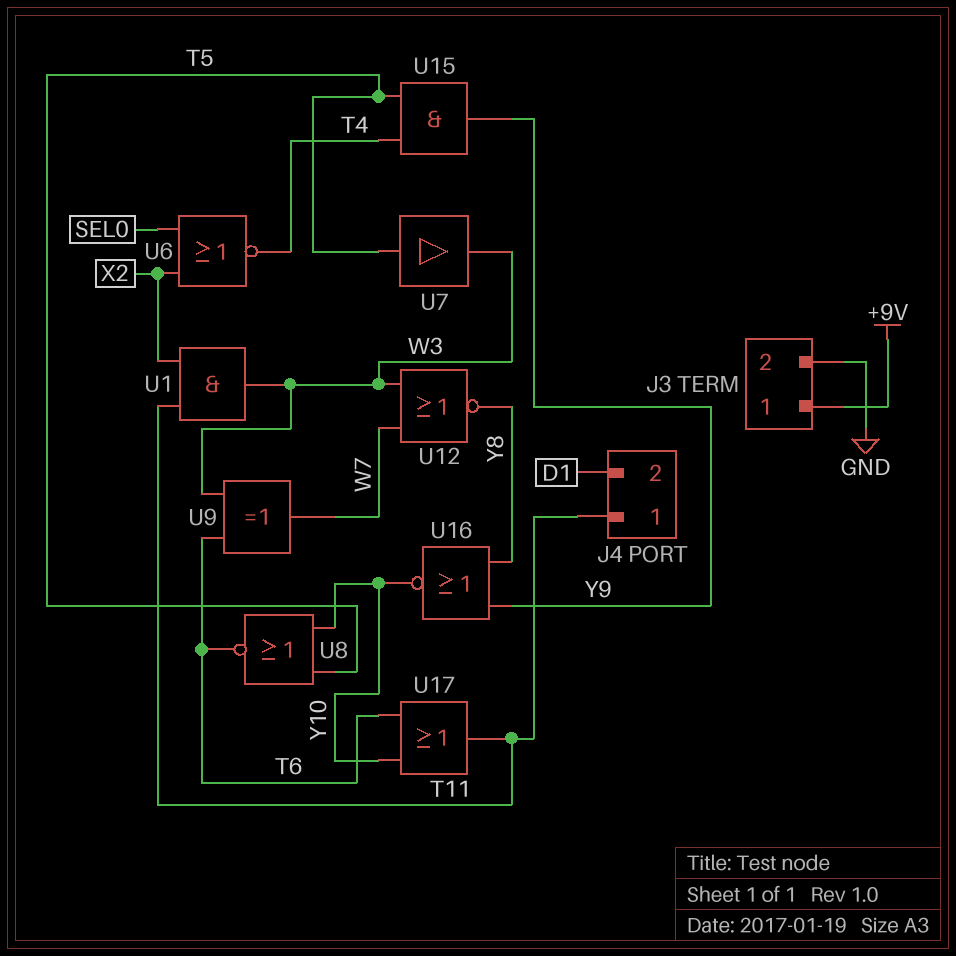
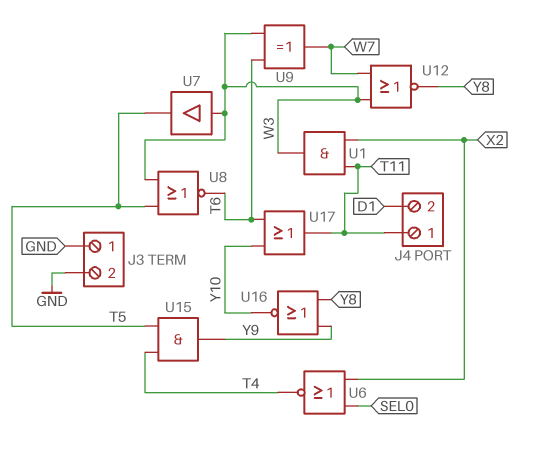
J3 pin 1: +9V -> GND
U7: buffer (in T5, out W3) -> buffer (in W3, out T5)
U8: NOR (in T5, in Y10, out T6) -> NOR (in T5, in W3, out T6)

